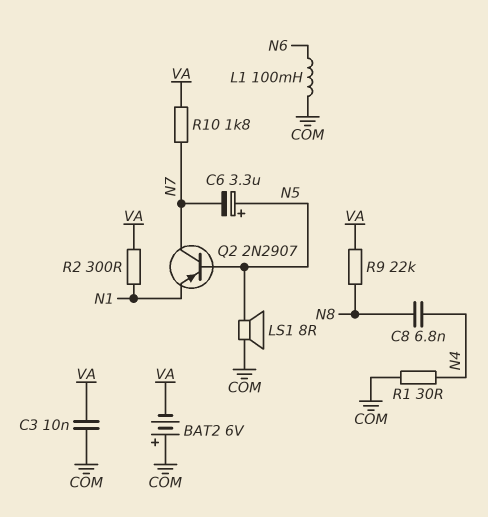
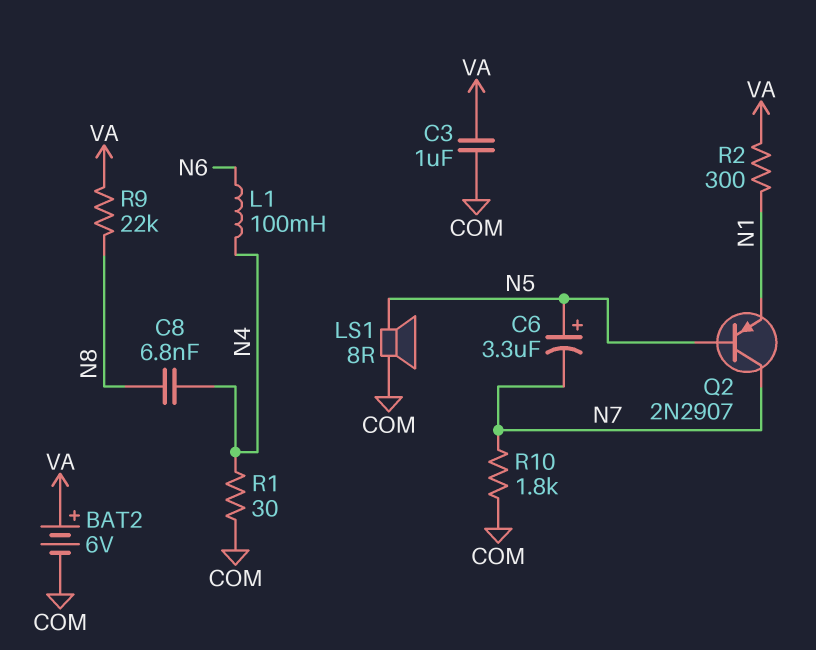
BAT2: 6V (plus COM, minus VA) -> 6V (plus VA, minus COM)
C3: 10nF (COM, VA) -> 1uF (COM, VA)
L1: 100mH (COM, N6) -> 100mH (N4, N6)
R10: 1.8k (N7, VA) -> 1.8k (COM, N7)

